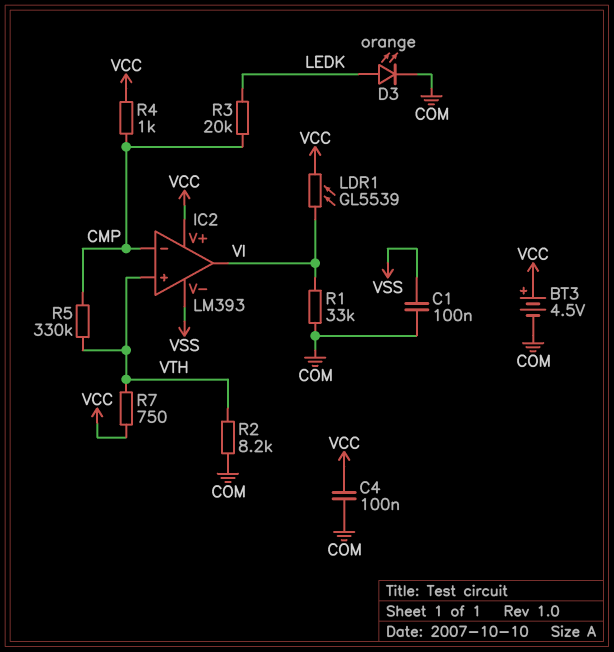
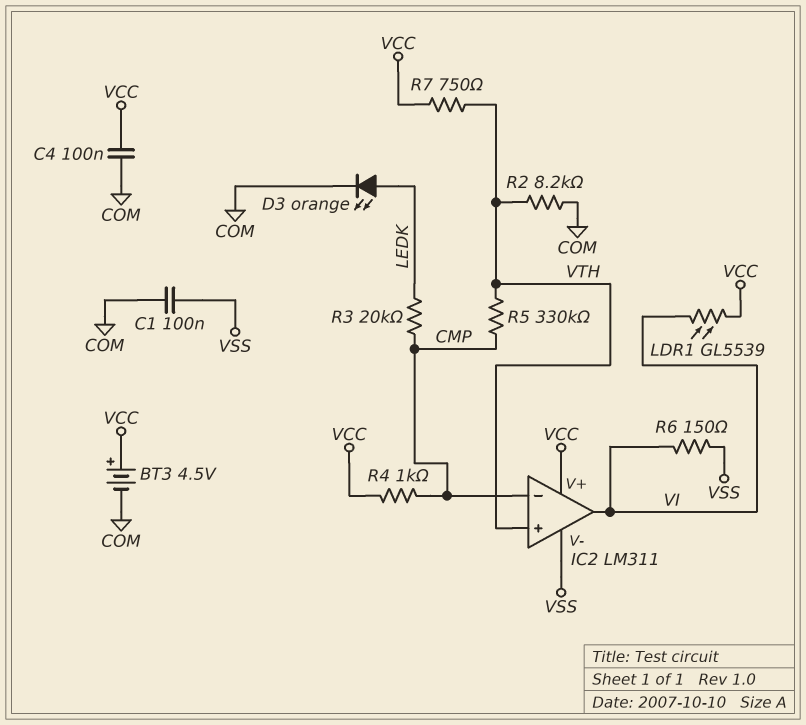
IC2: LM393 -> LM311
R1: 33k (COM, VI) -> none
R6: none -> 150 (VI, VSS)

